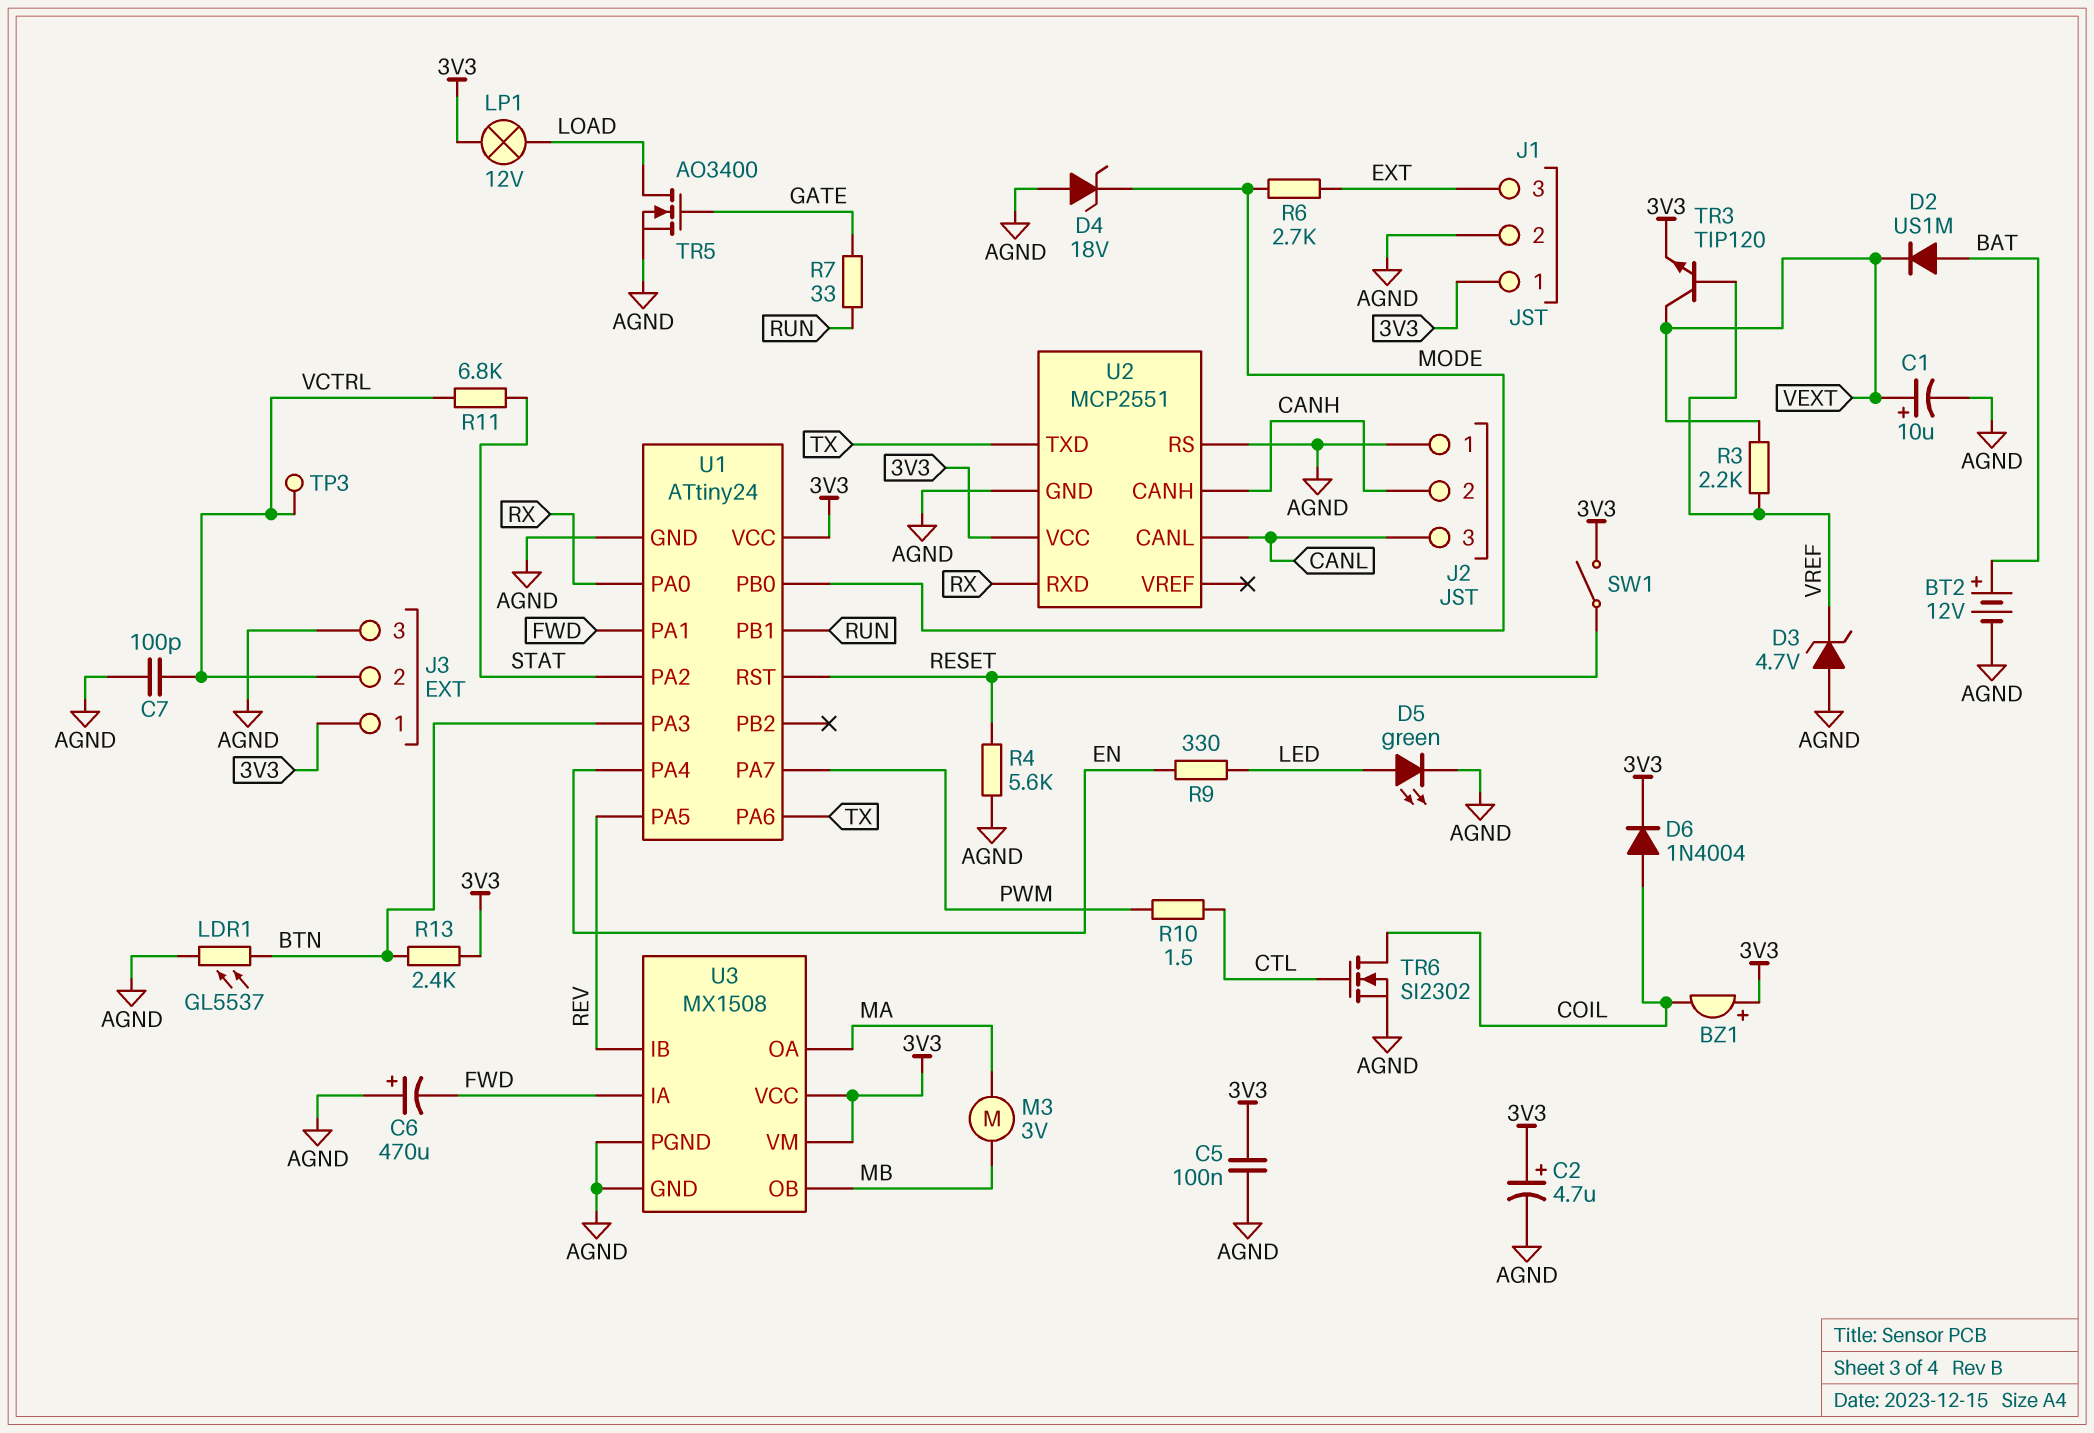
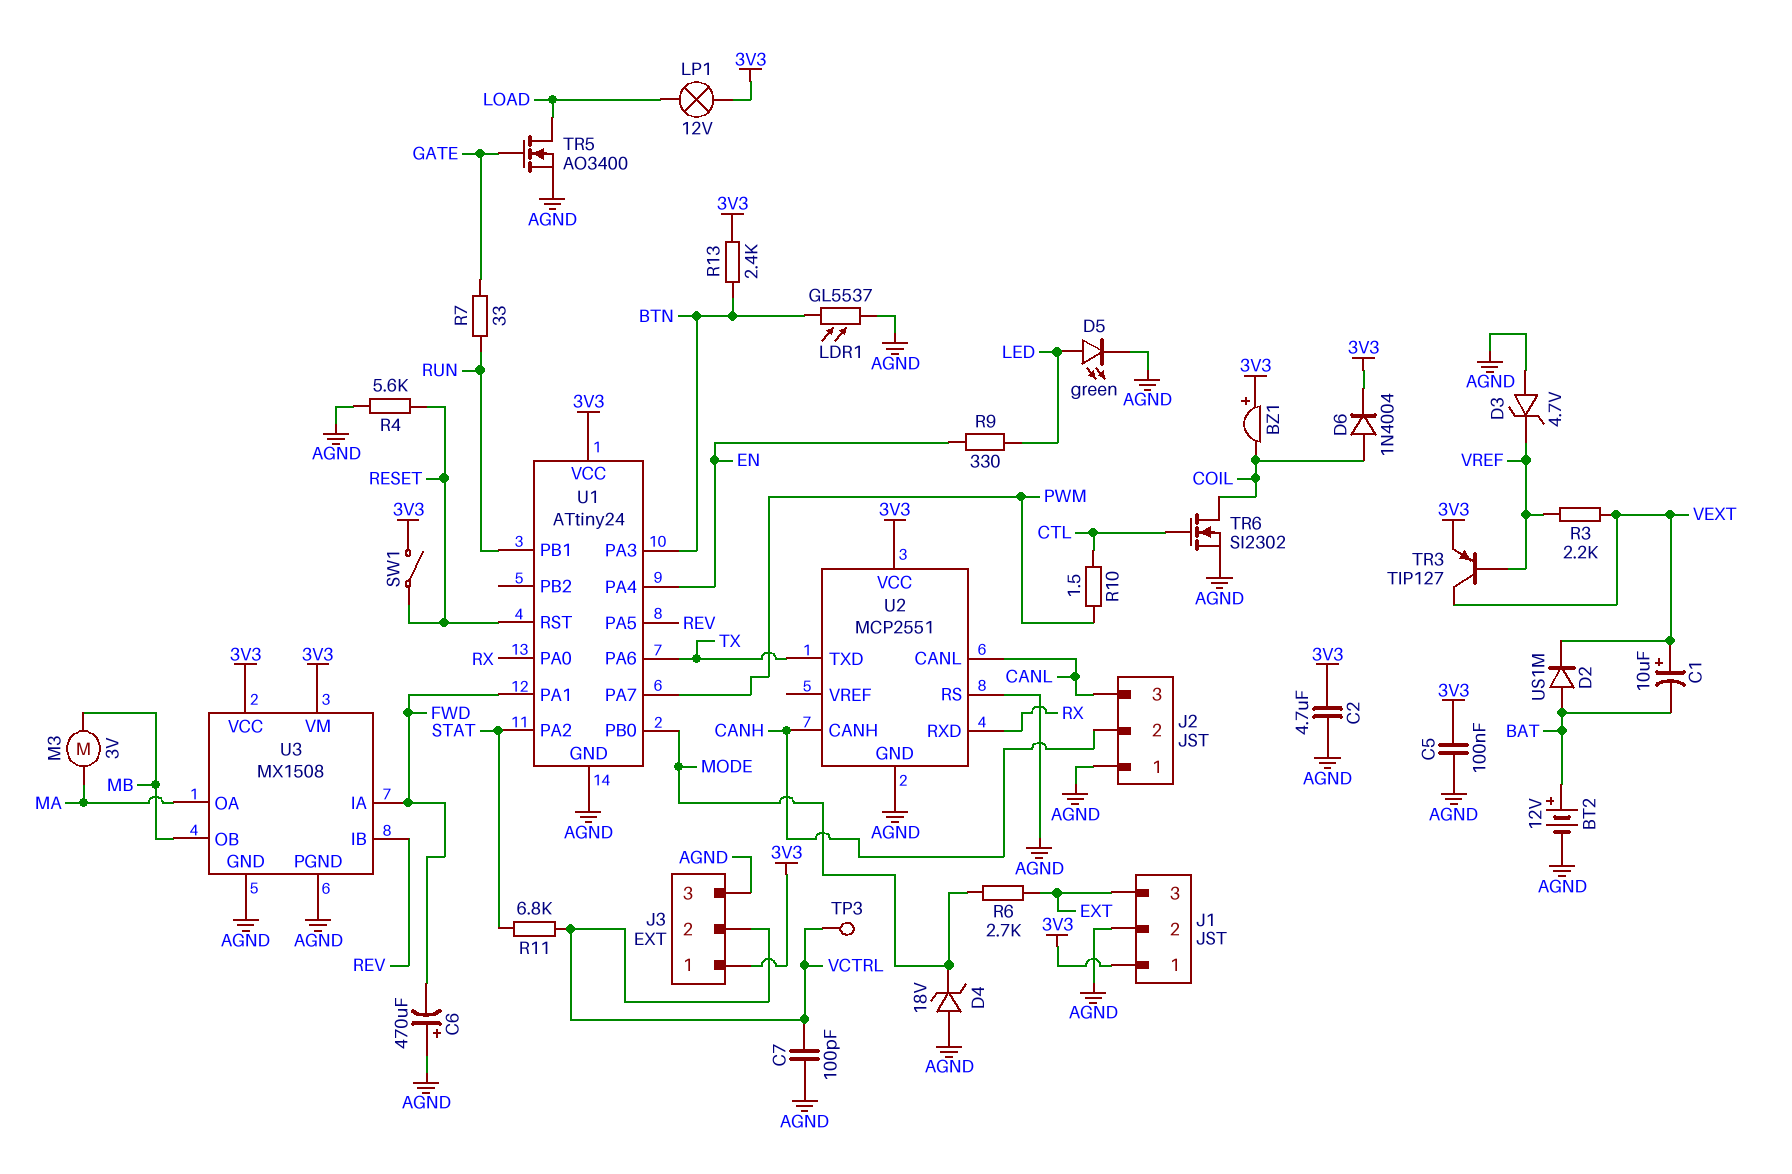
C1: 10uF (plus VEXT, minus AGND) -> 10uF (plus VEXT, minus BAT)
C2: 4.7uF (plus 3V3, minus AGND) -> 4.7uF (3V3, AGND)
TR3: NPN TIP120 (B VREF, C VEXT, E 3V3) -> PNP TIP127 (B VREF, C VEXT, E 3V3)

